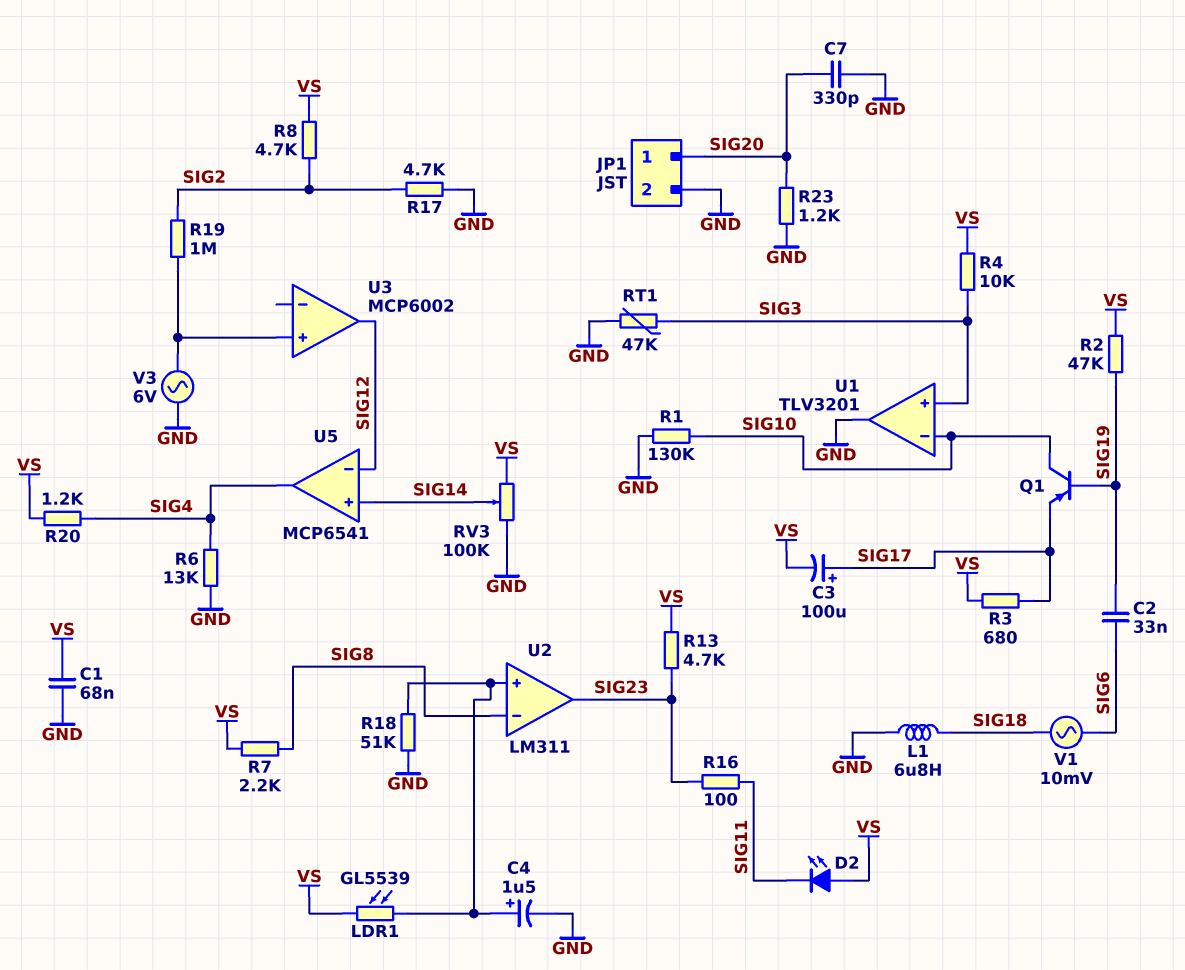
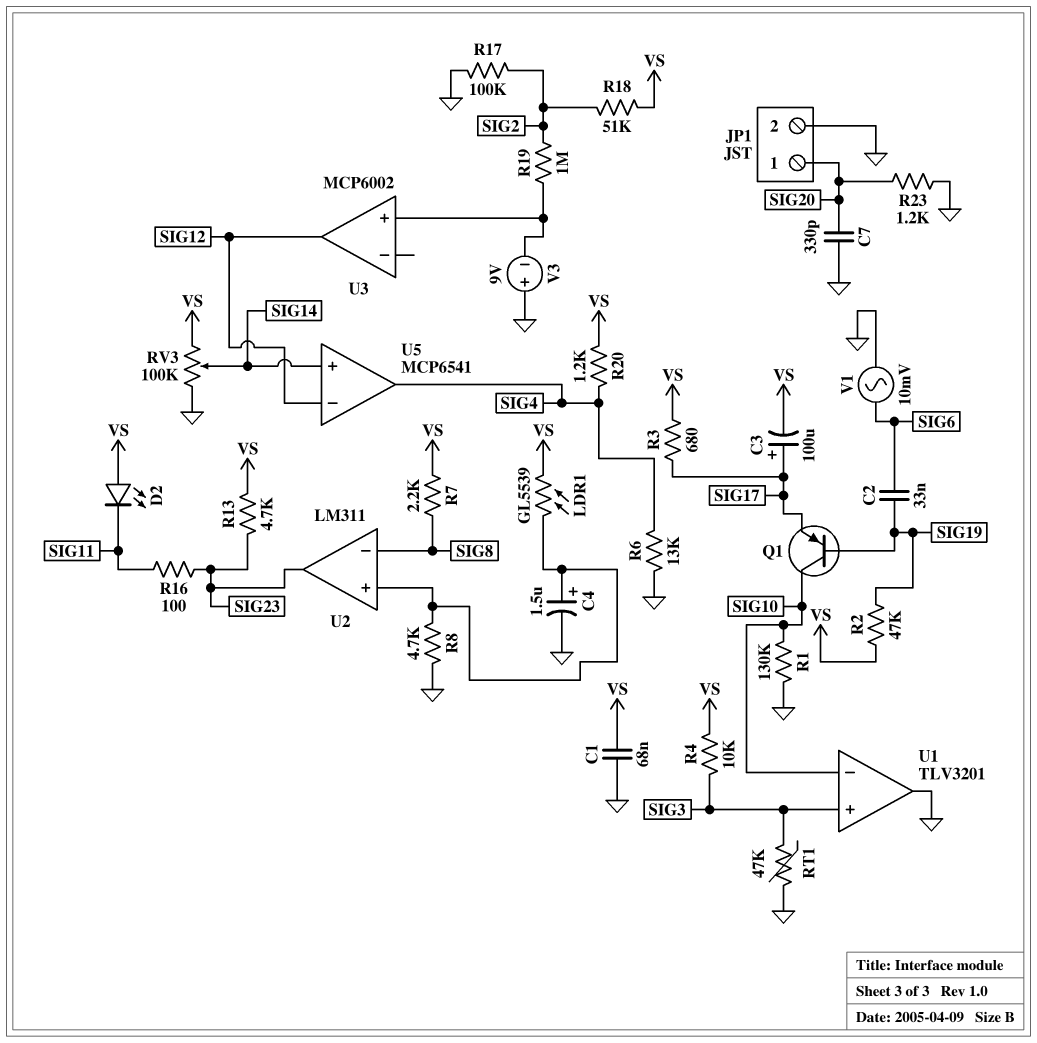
L1: 6.8uH (GND, SIG18) -> none
R8: 4.7k (SIG2, VS) -> 4.7k (GND, U2/in+)
R17: 4.7k (GND, SIG2) -> 100k (GND, SIG2)
R18: 51k (GND, U2/in+) -> 51k (SIG2, VS)
V1: AC 10mV (SIG6, SIG18) -> AC 10mV (GND, SIG6)
V3: AC 6V (GND, U3/in+) -> 9V (plus GND, minus U3/in+)

